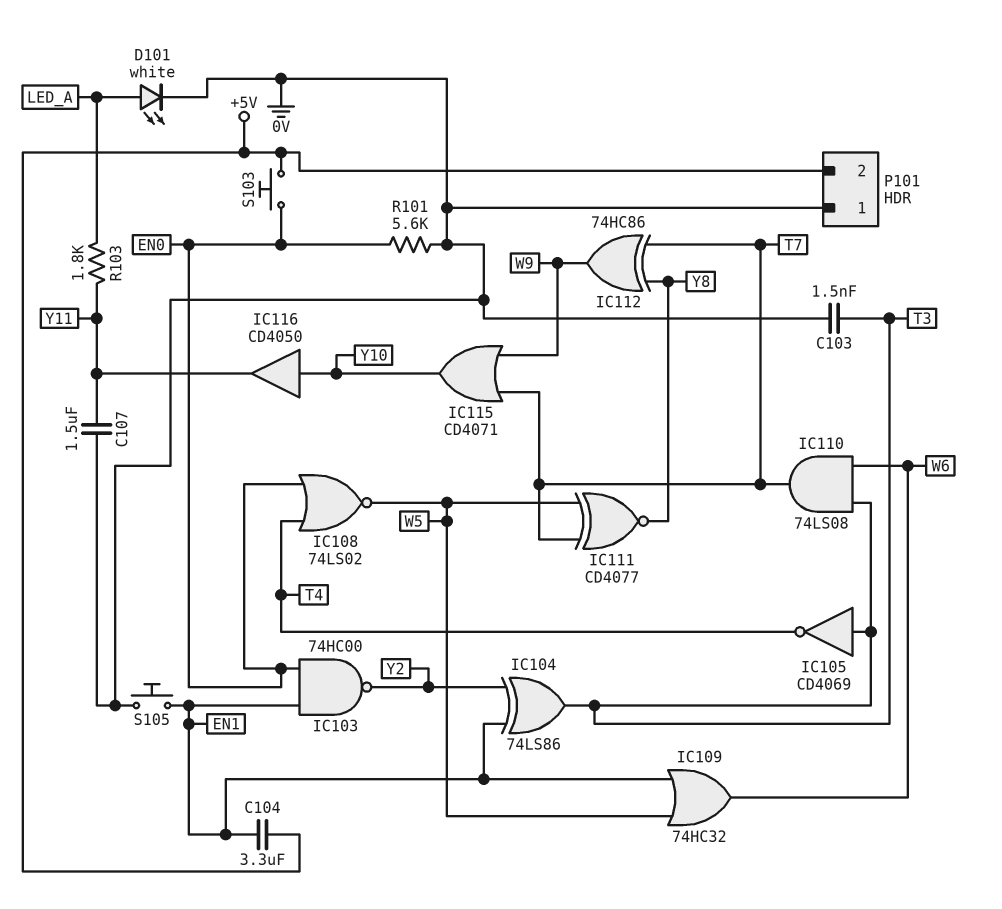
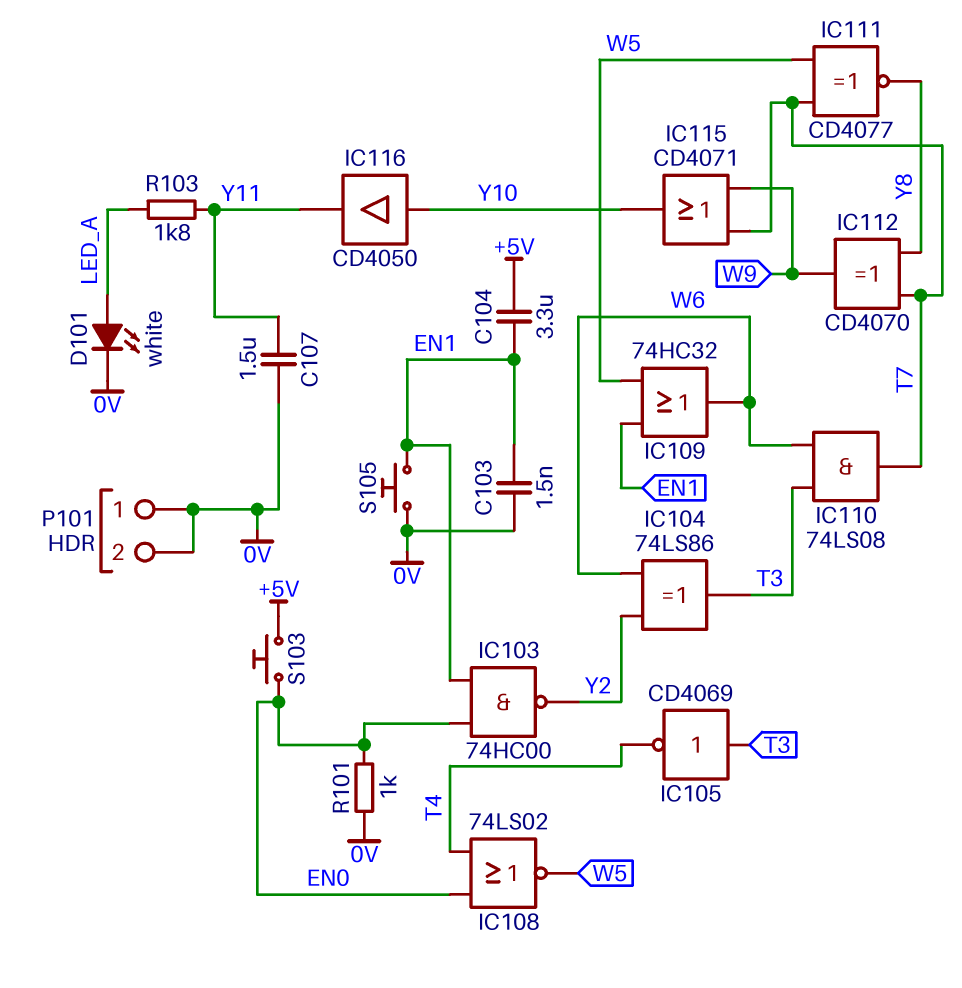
C103: 1.5nF (0V, T3) -> 1.5nF (0V, EN1)
IC104: XOR 74LS86 (in EN1, in Y2, out T3) -> XOR 74LS86 (in W6, in Y2, out T3)
IC112: XOR 74HC86 (in T7, in Y8, out W9) -> XOR CD4070 (in T7, in Y8, out W9)
P101 pin 2: +5V -> 0V
R101: 5.6k (0V, EN0) -> 1k (0V, EN0)

